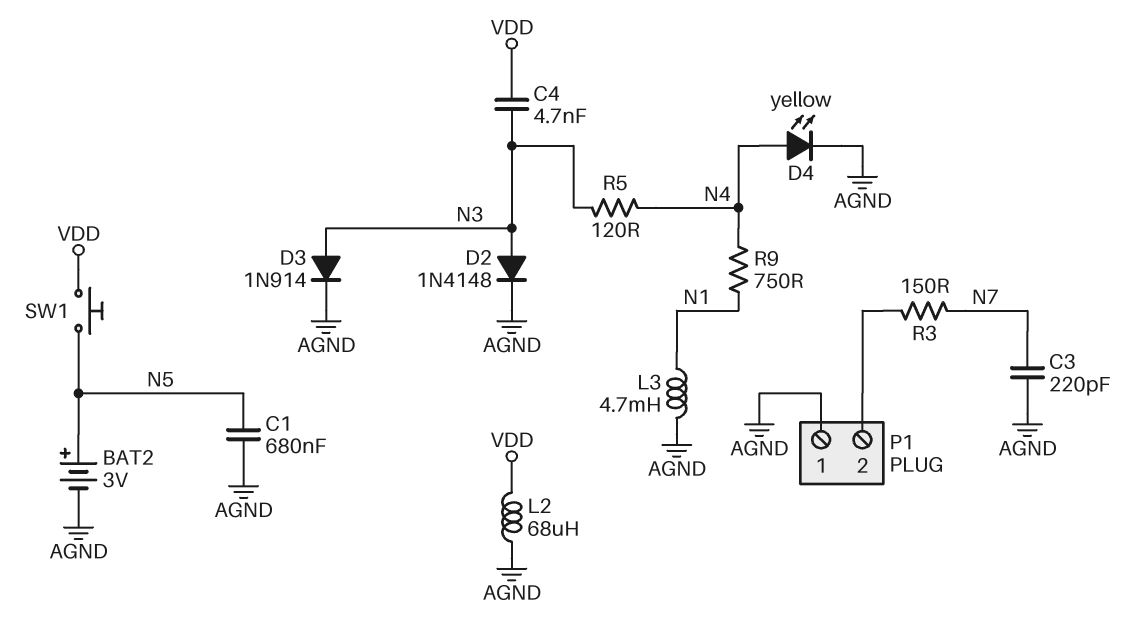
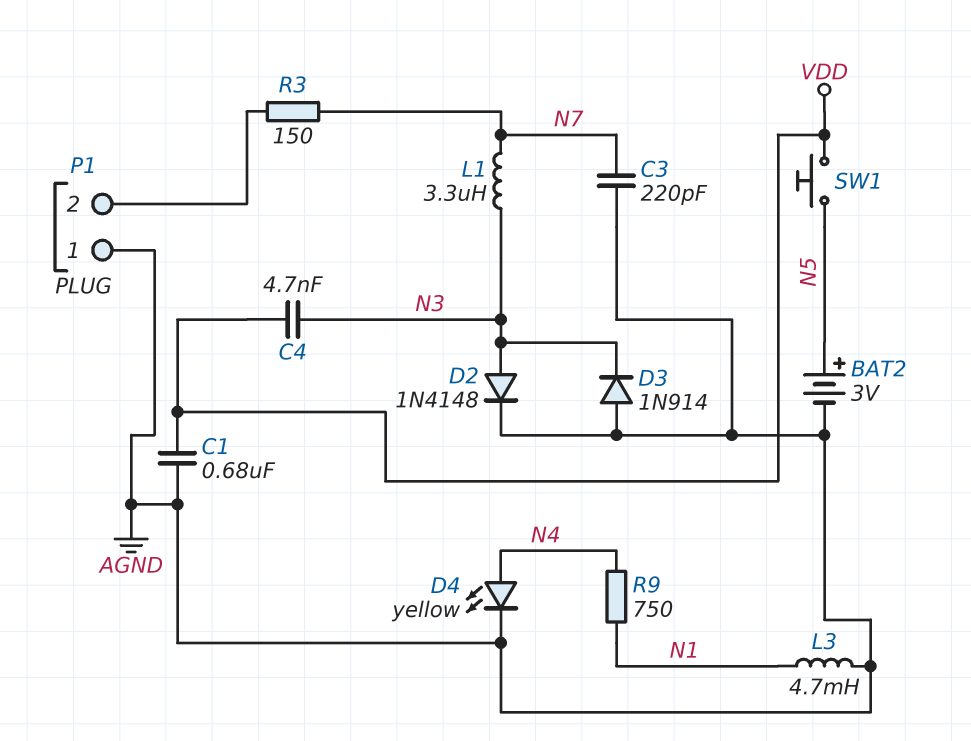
C1: 680nF (AGND, N5) -> 680nF (AGND, VDD)
D3: diode 1N914 (A N3, K AGND) -> diode 1N914 (A AGND, K N3)
L1: none -> 3.3uH (N3, N7)
L2: 68uH (AGND, VDD) -> none
R5: 120 (N3, N4) -> none

